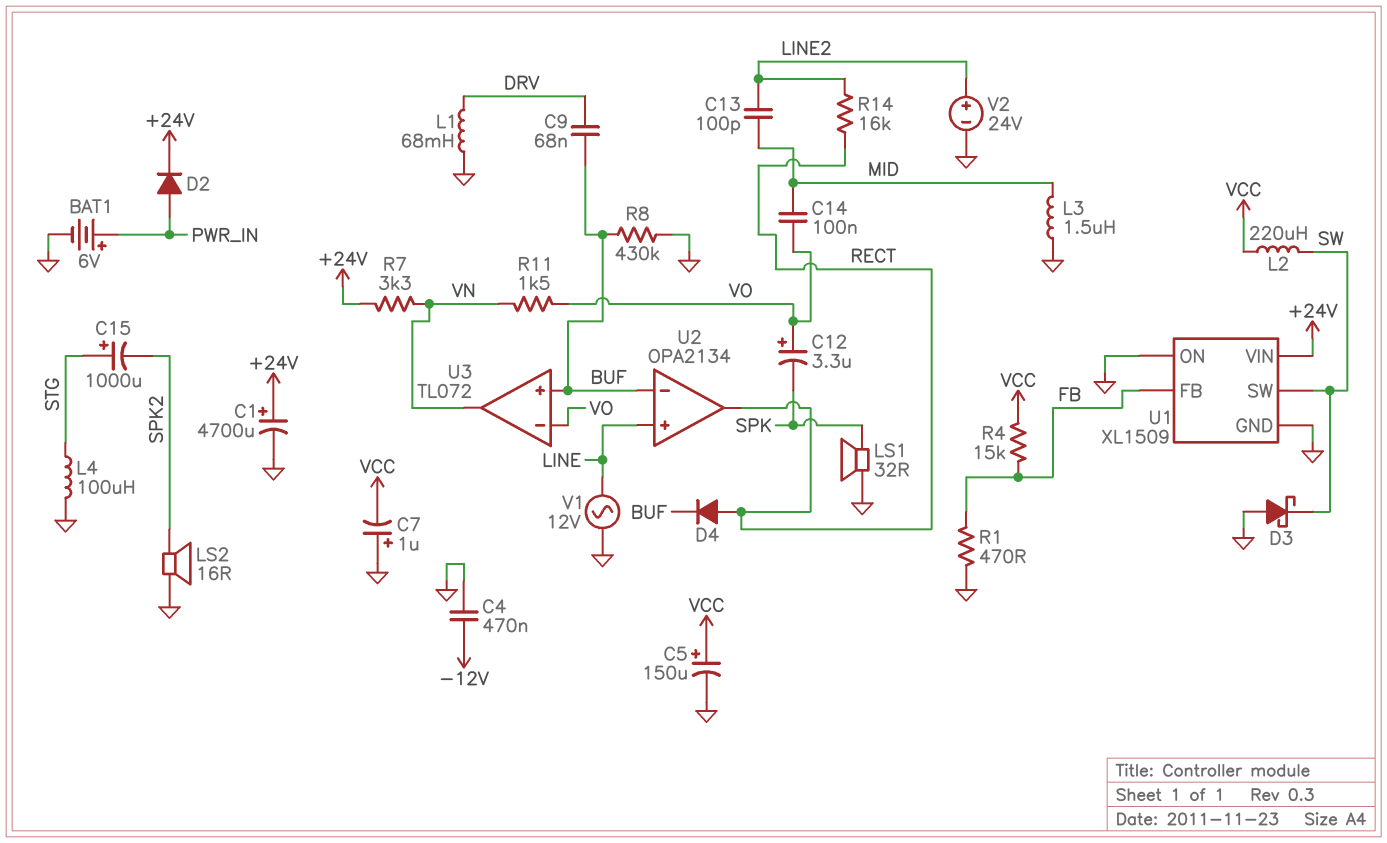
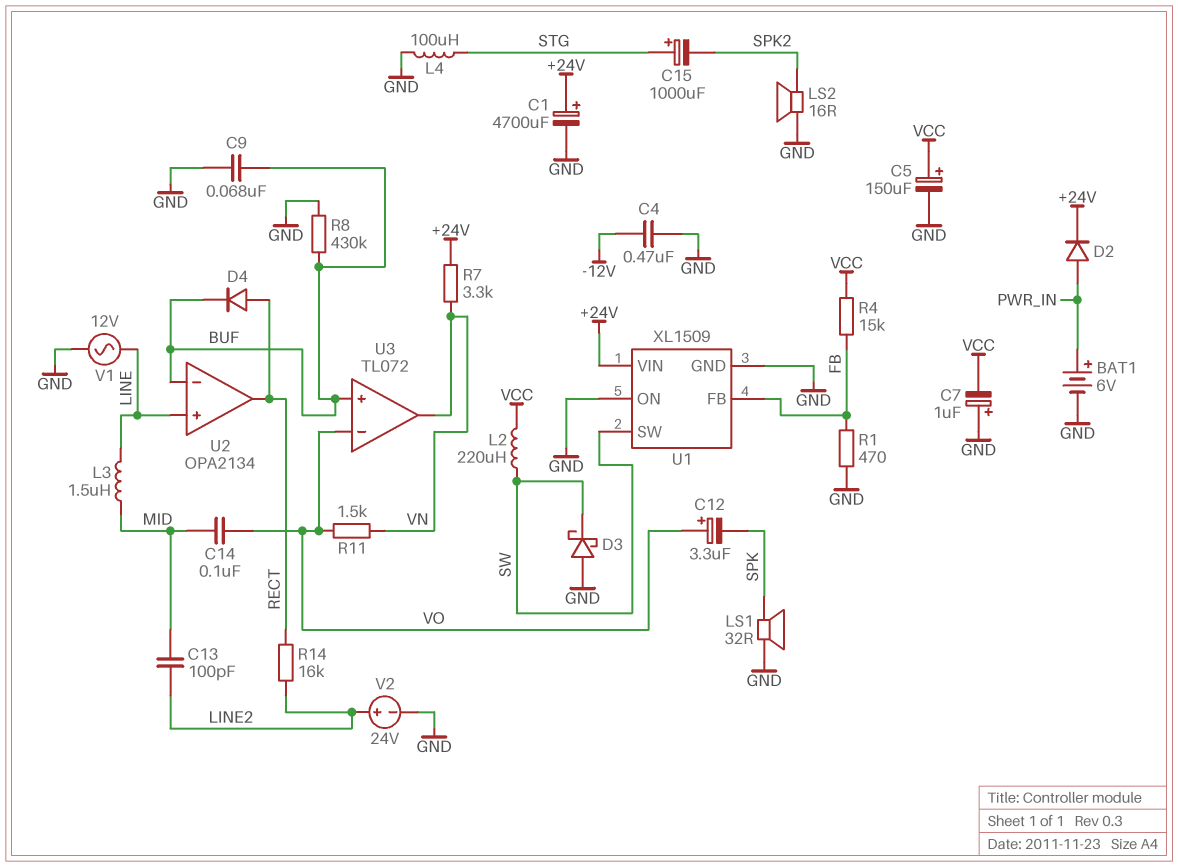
C9: 68nF (BUF, DRV) -> 68nF (BUF, GND)
L1: 68mH (DRV, GND) -> none
L3: 1.5uH (GND, MID) -> 1.5uH (LINE, MID)

